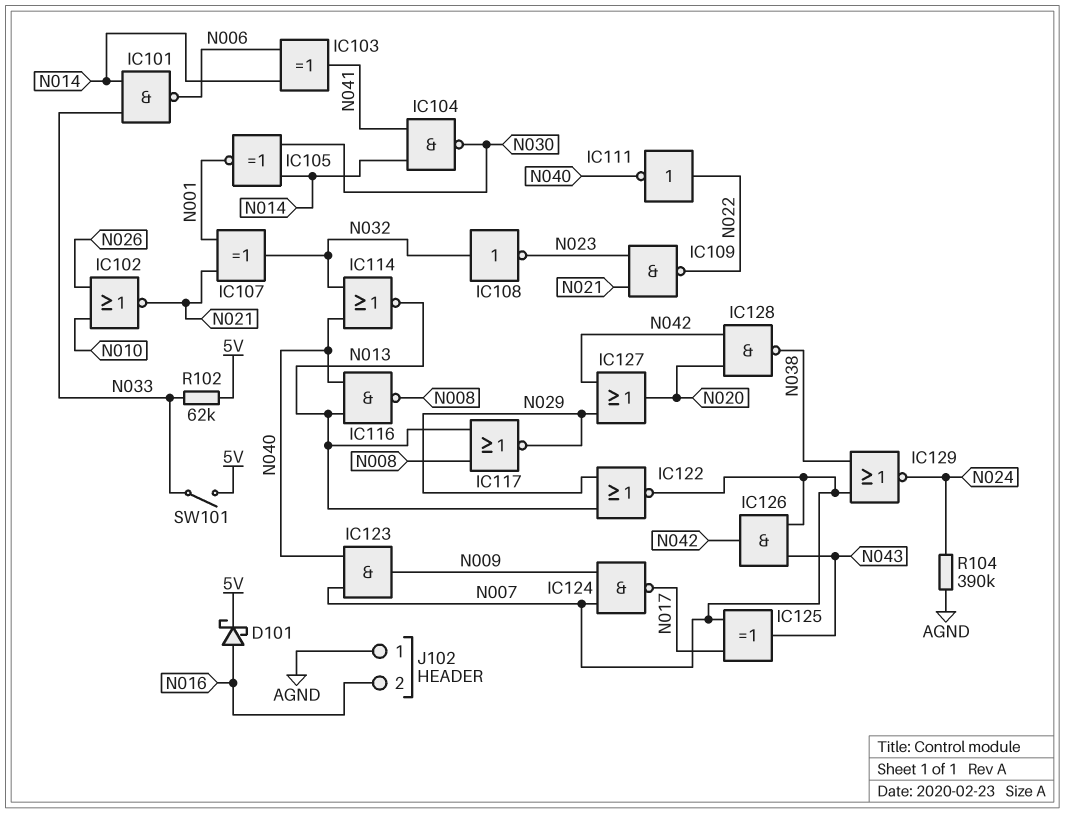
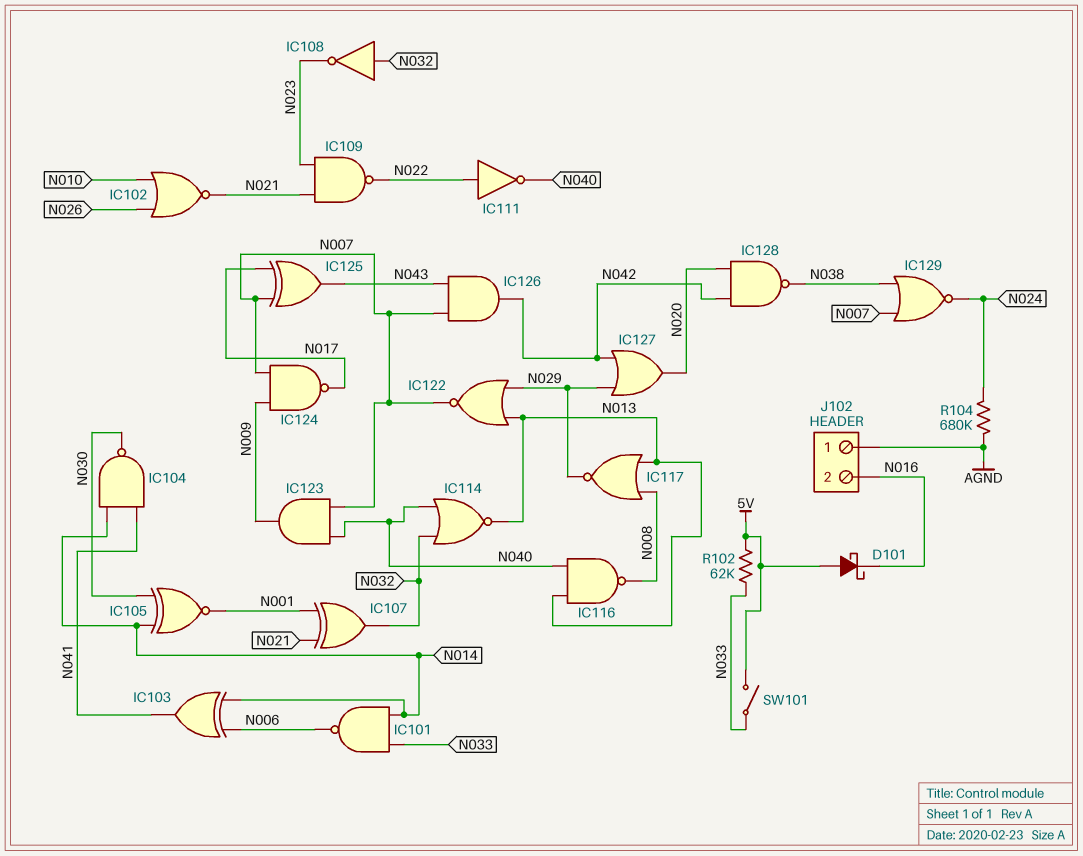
D101: schottky (A N016, K 5V) -> schottky (A 5V, K N016)
R104: 390k (AGND, N024) -> 680k (AGND, N024)

